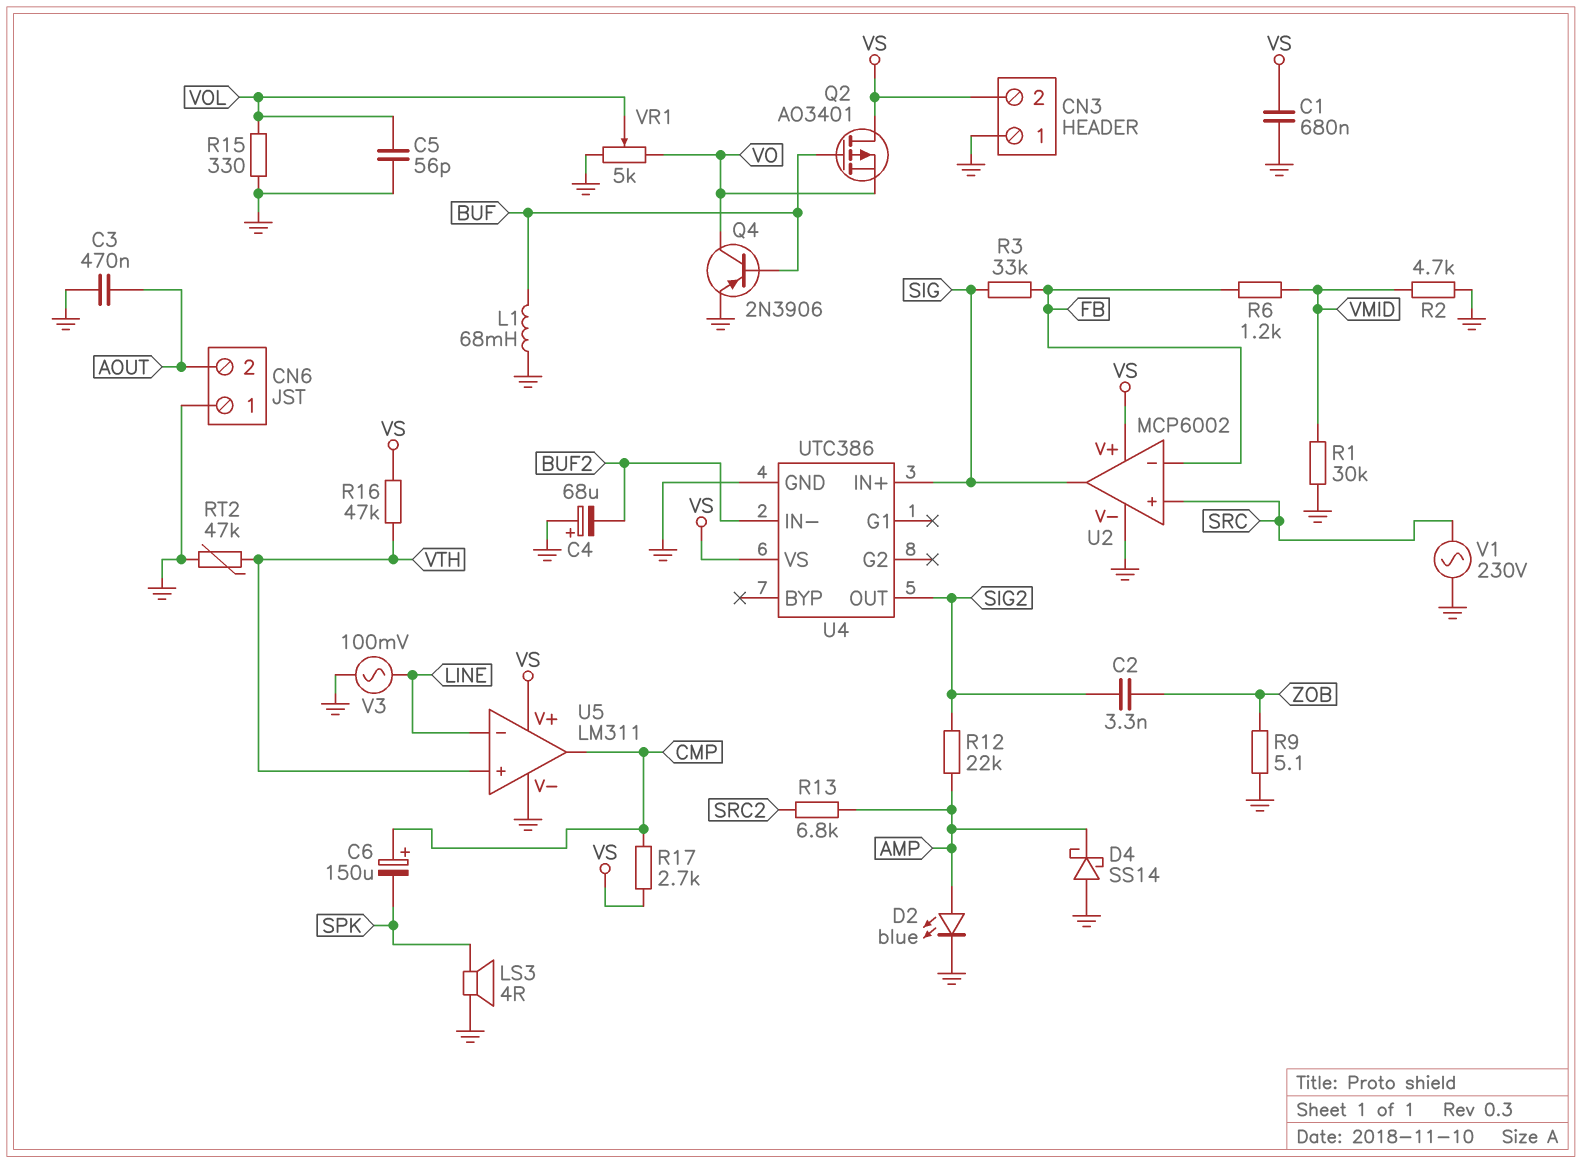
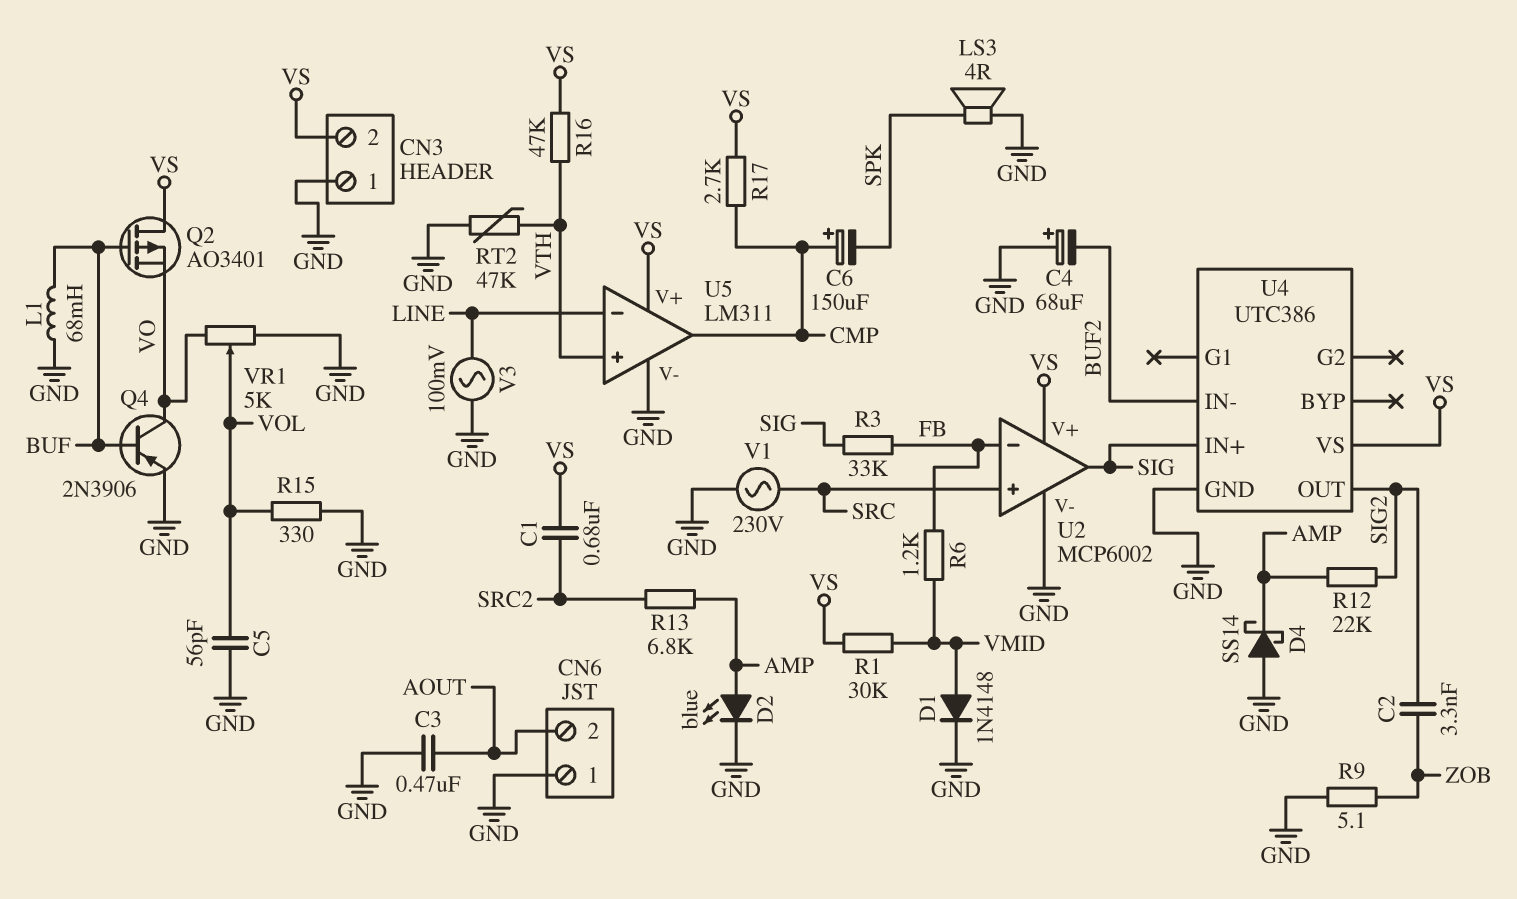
C1: 680nF (GND, VS) -> 680nF (SRC2, VS)
D1: none -> diode 1N4148 (A VMID, K GND)
R1: 30k (GND, VMID) -> 30k (VMID, VS)
R2: 4.7k (GND, VMID) -> none

